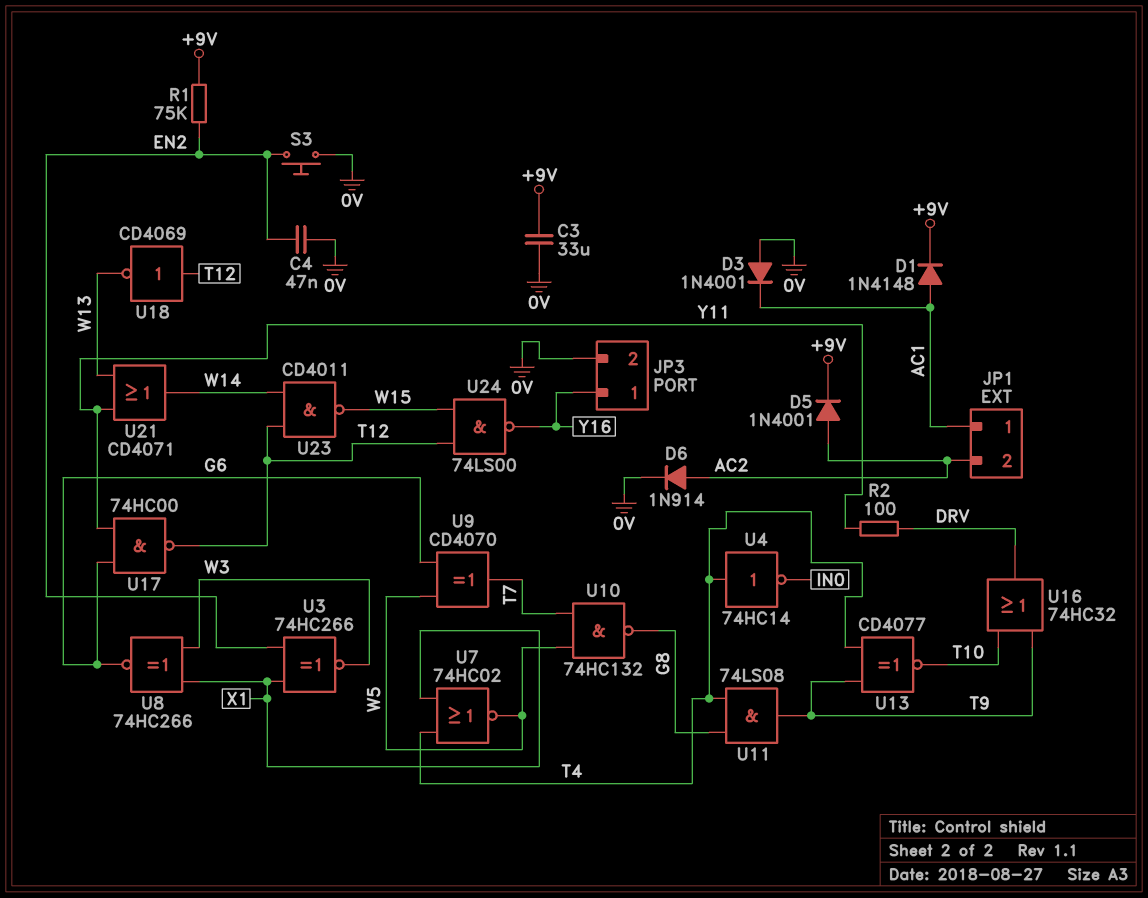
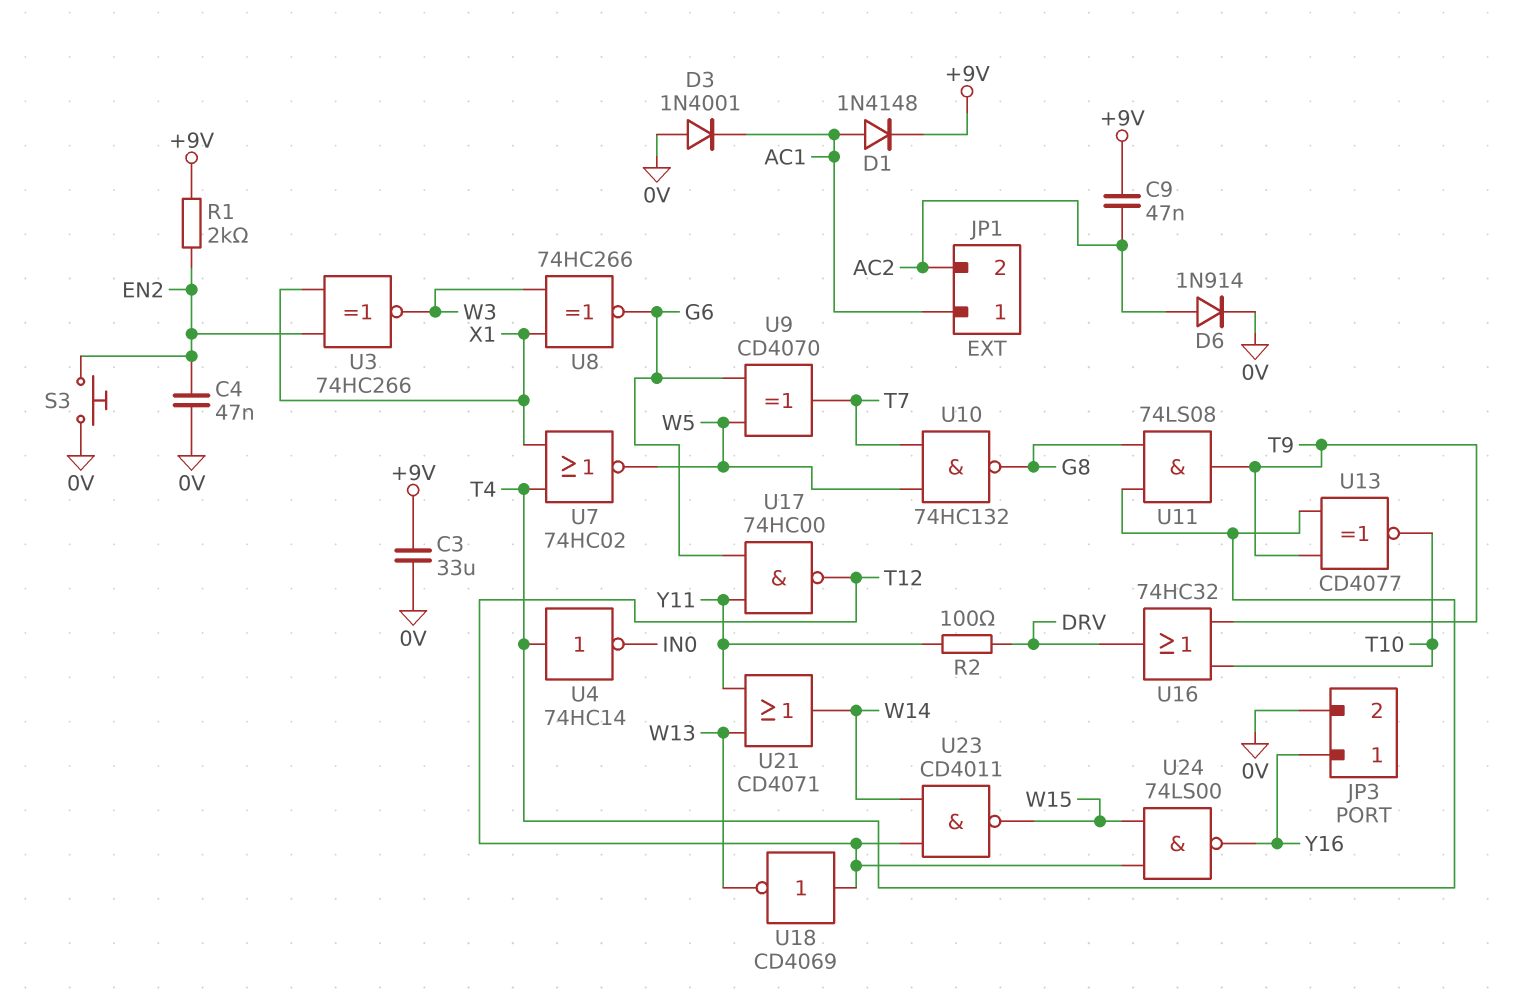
C9: none -> 47nF (+9V, AC2)
D5: diode 1N4001 (A AC2, K +9V) -> none
R1: 75k (+9V, EN2) -> 2k (+9V, EN2)

